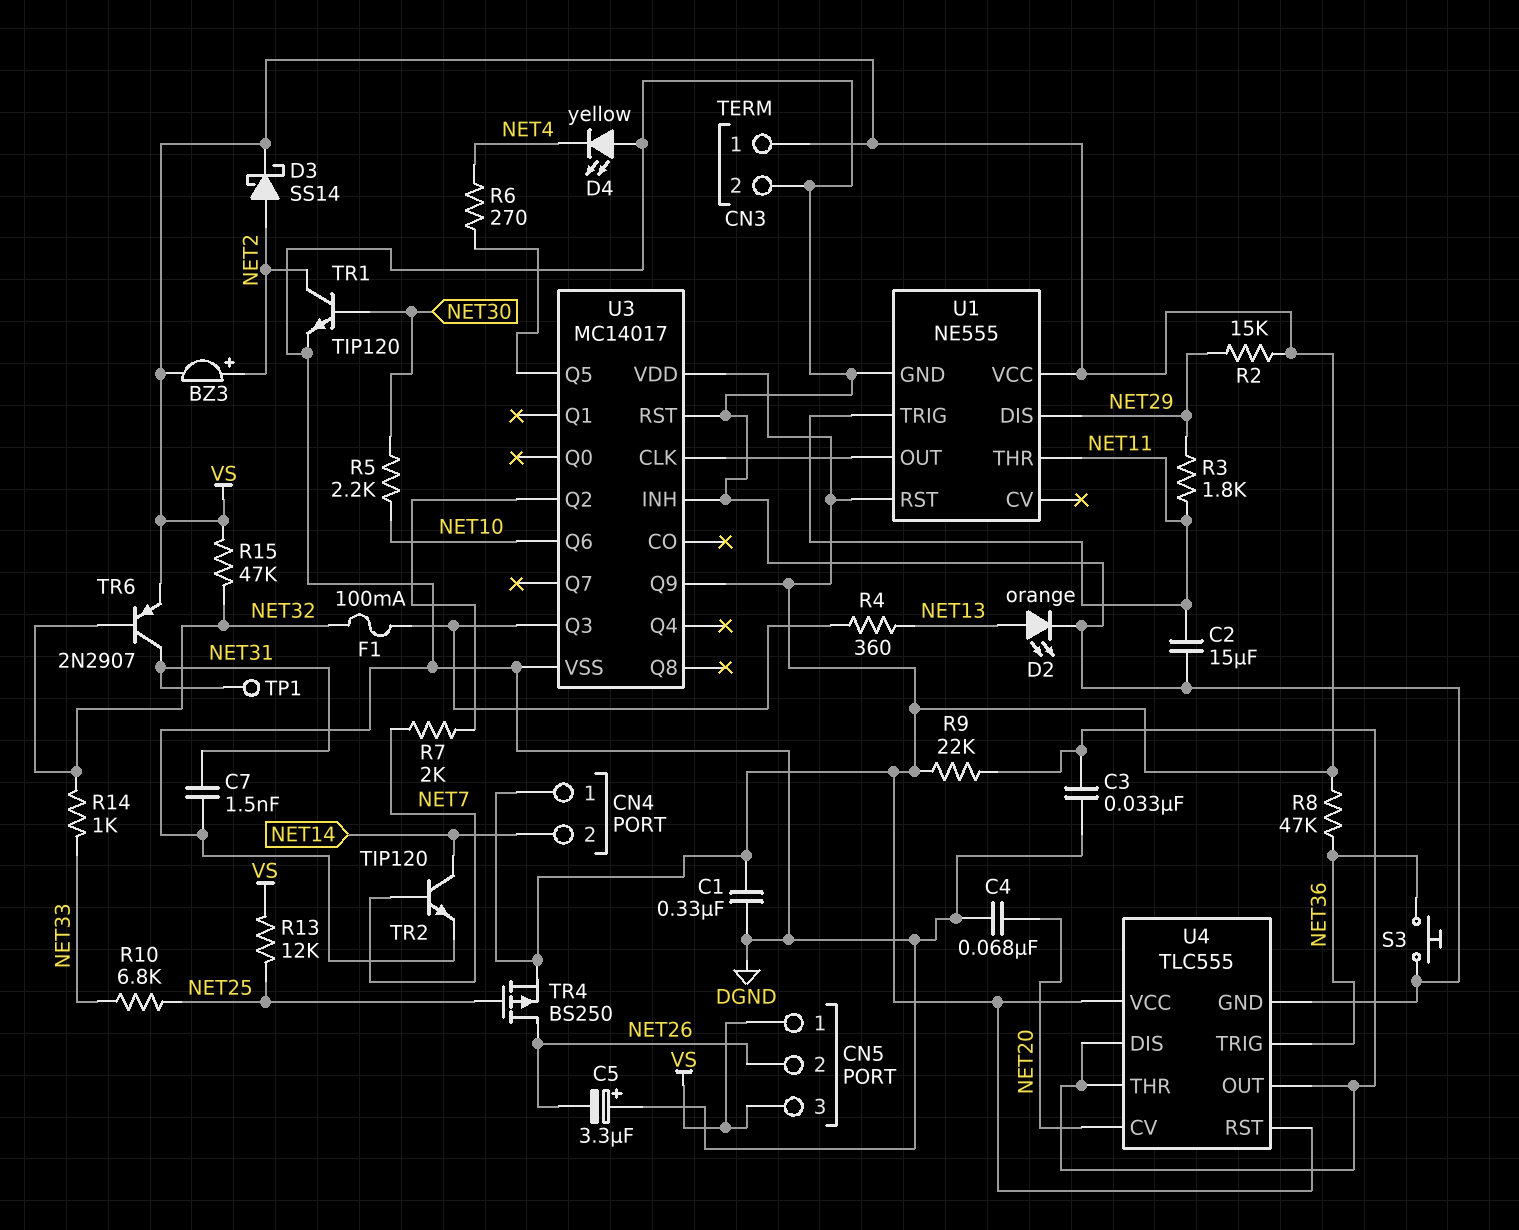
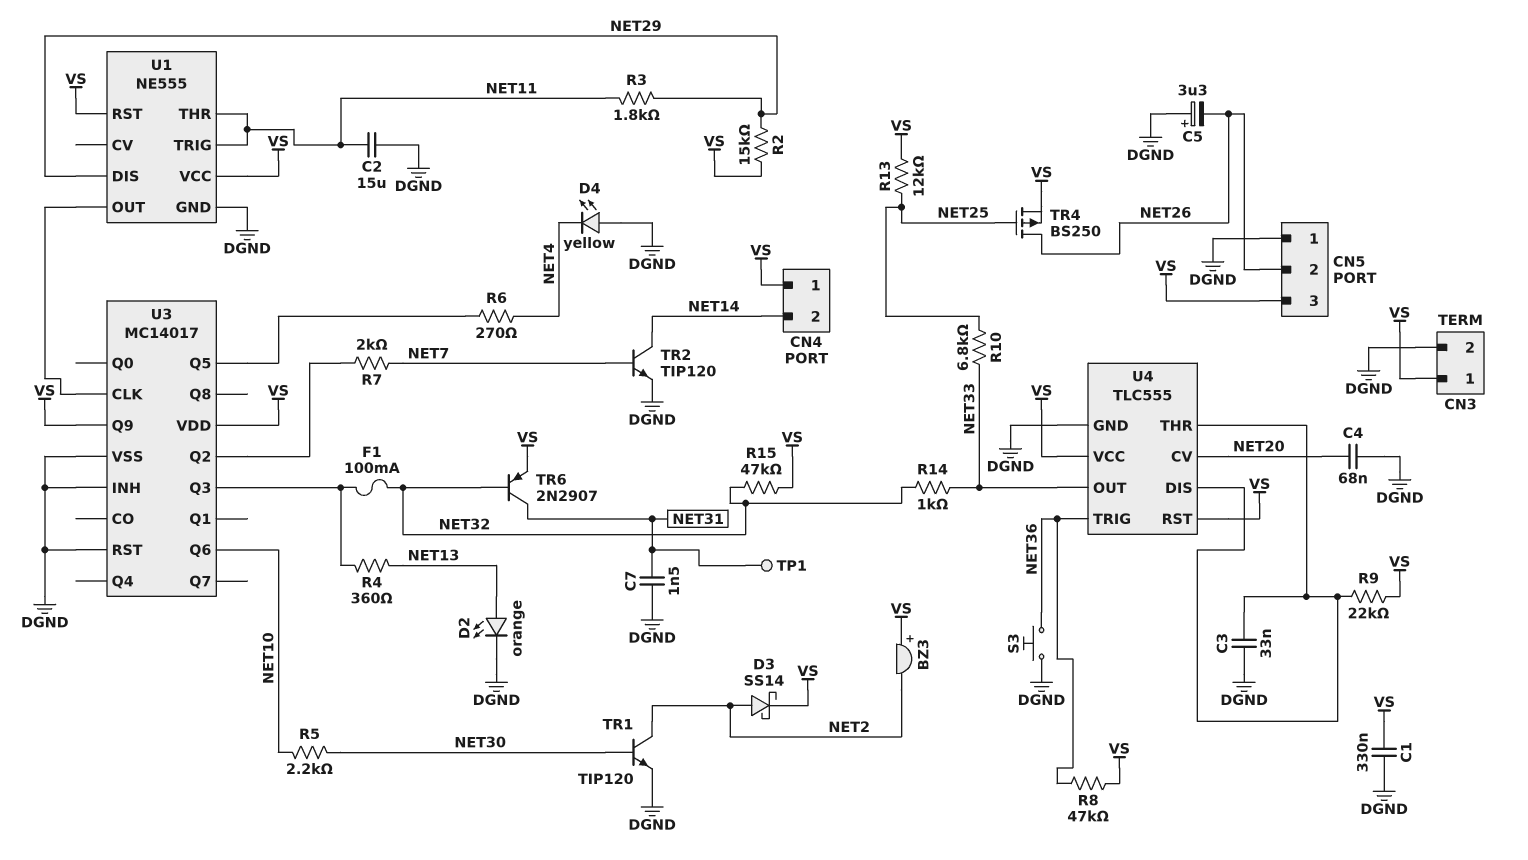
BZ3: buzzer (plus NET2, minus VS) -> buzzer (plus VS, minus NET2)
CN5 pin 1: VS -> DGND
U4 pin OUT: U4/DIS -> NET33

